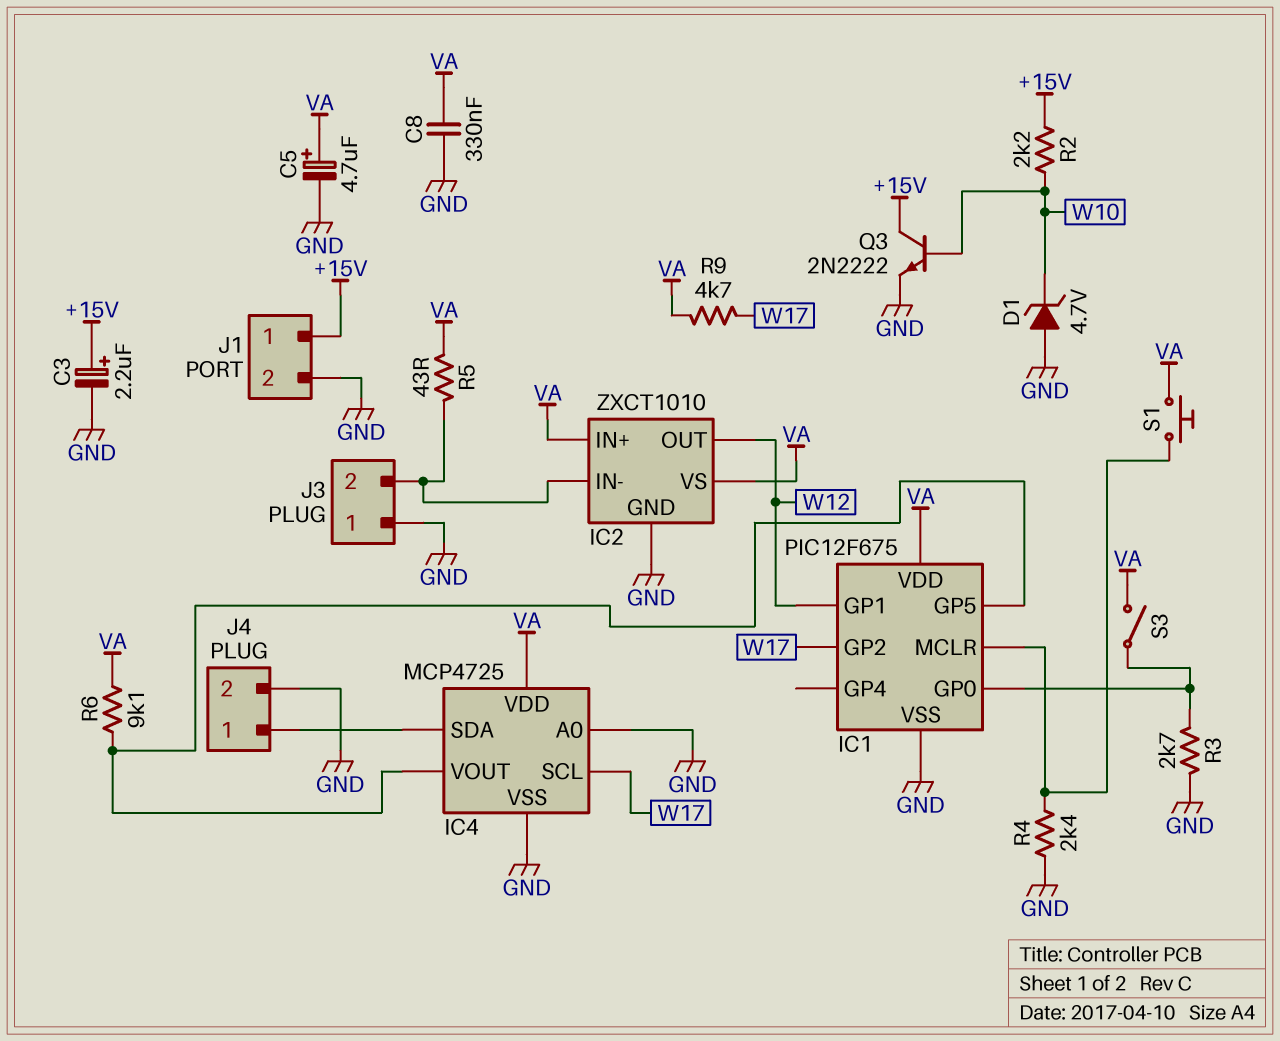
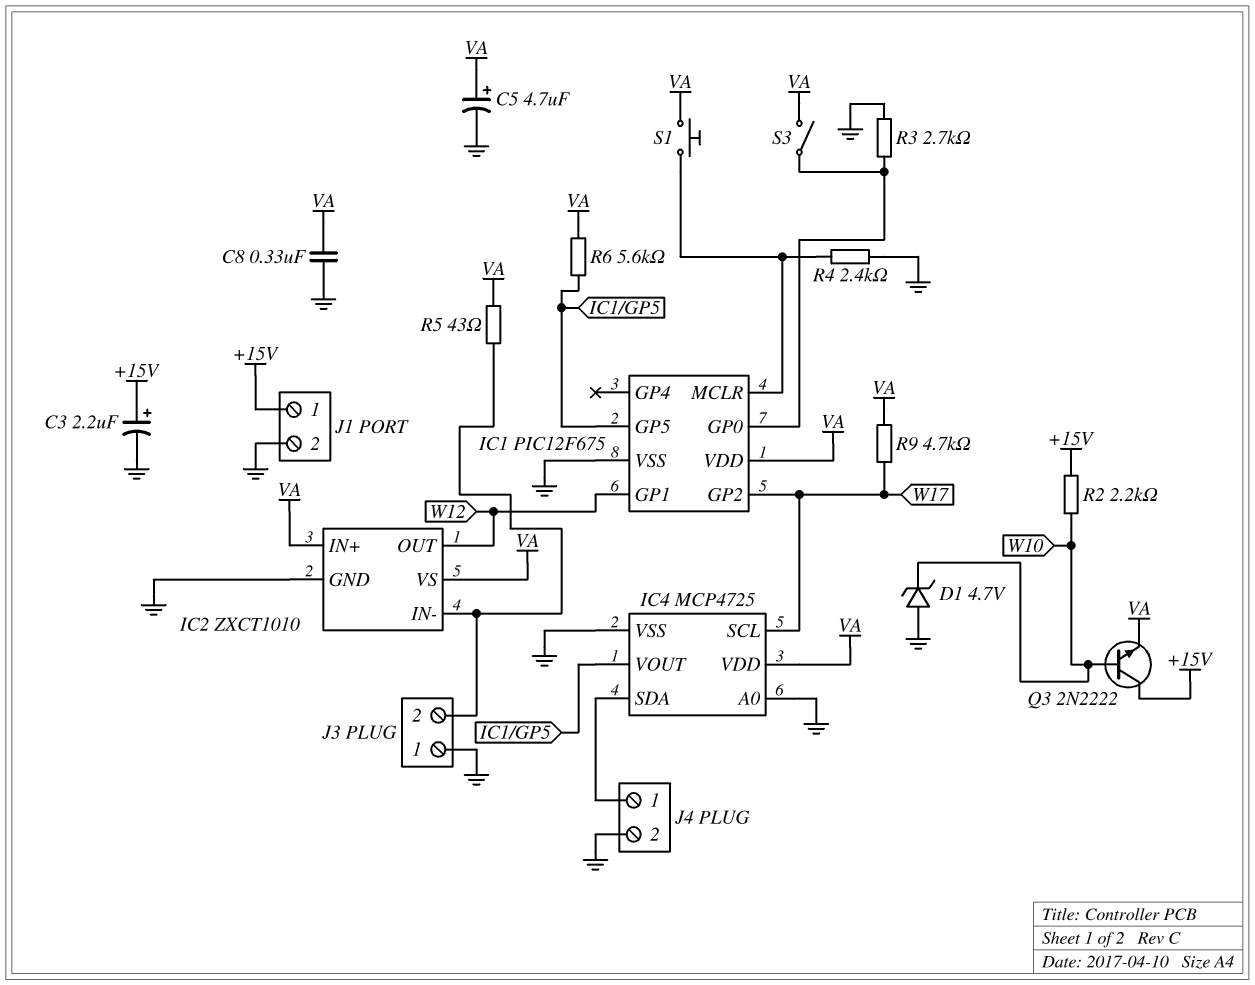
Q3: NPN 2N2222 (B W10, C +15V, E GND) -> NPN 2N2222 (B W10, C +15V, E VA)
R6: 9.1k (IC1/GP5, VA) -> 5.6k (IC1/GP5, VA)

